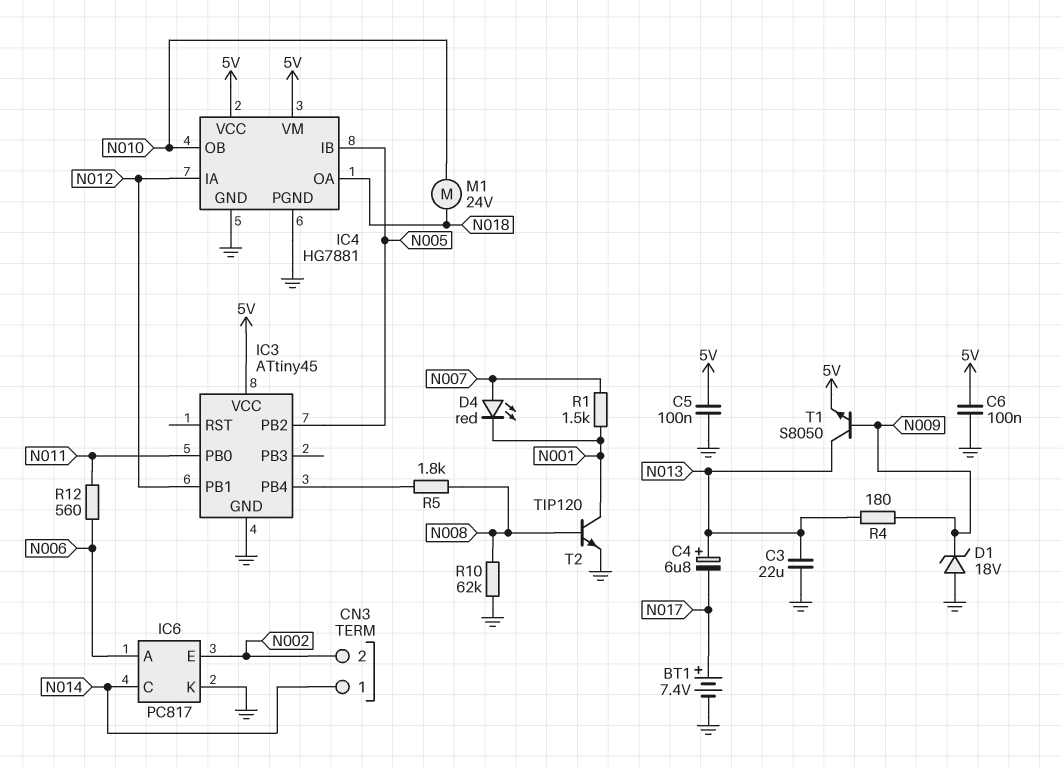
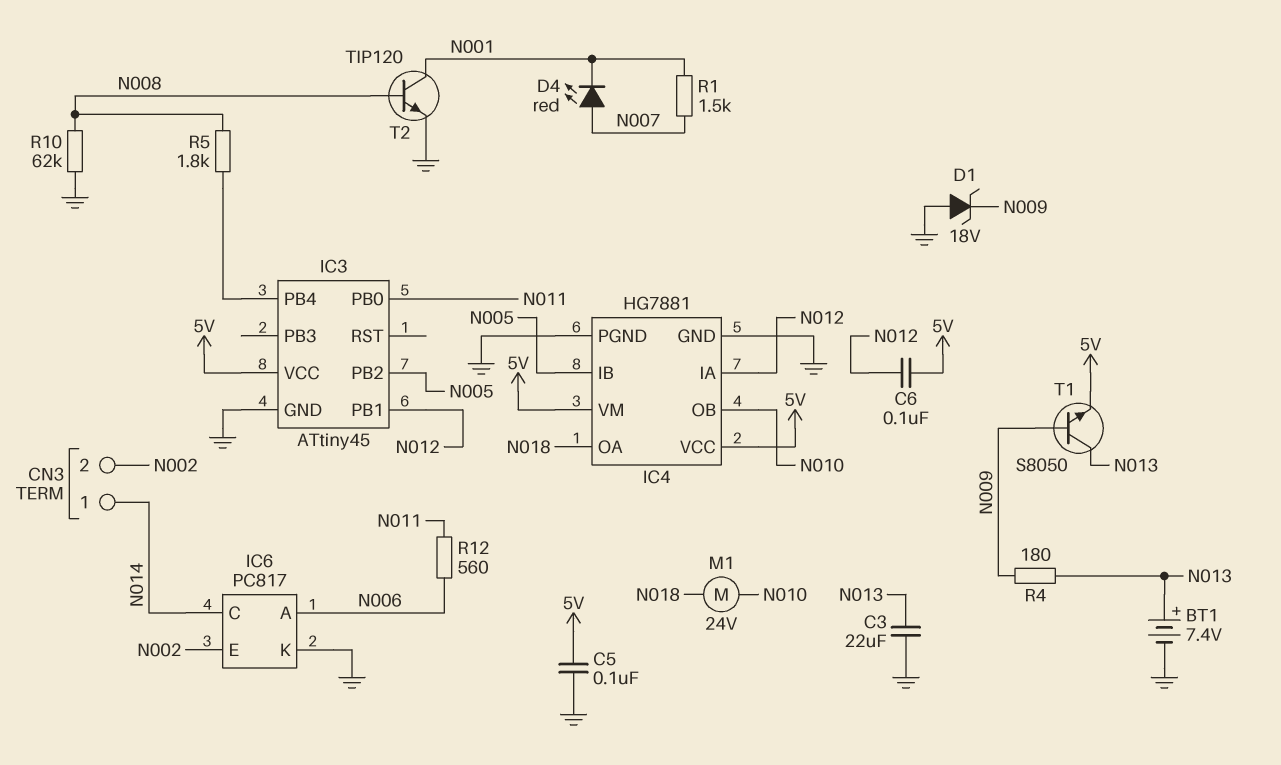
BT1: 7.4V (plus N017, minus GND) -> 7.4V (plus N013, minus GND)
C4: 6.8uF (plus N013, minus N017) -> none
C6: 100nF (5V, GND) -> 100nF (5V, N012)

